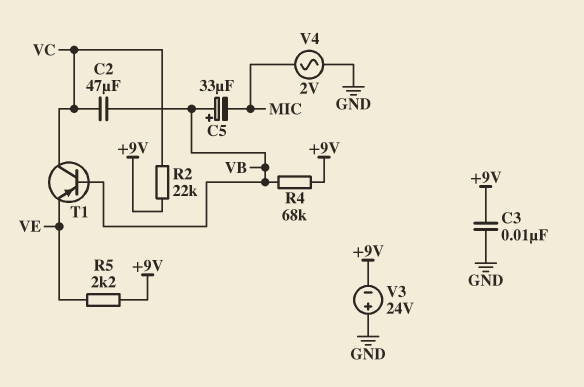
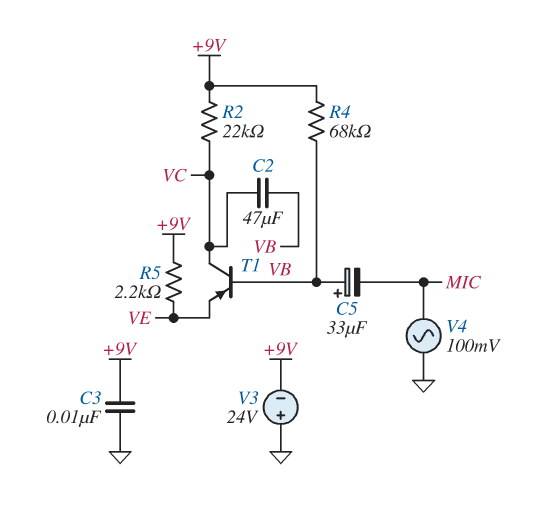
V4: AC 2V (GND, MIC) -> AC 100mV (GND, MIC)

